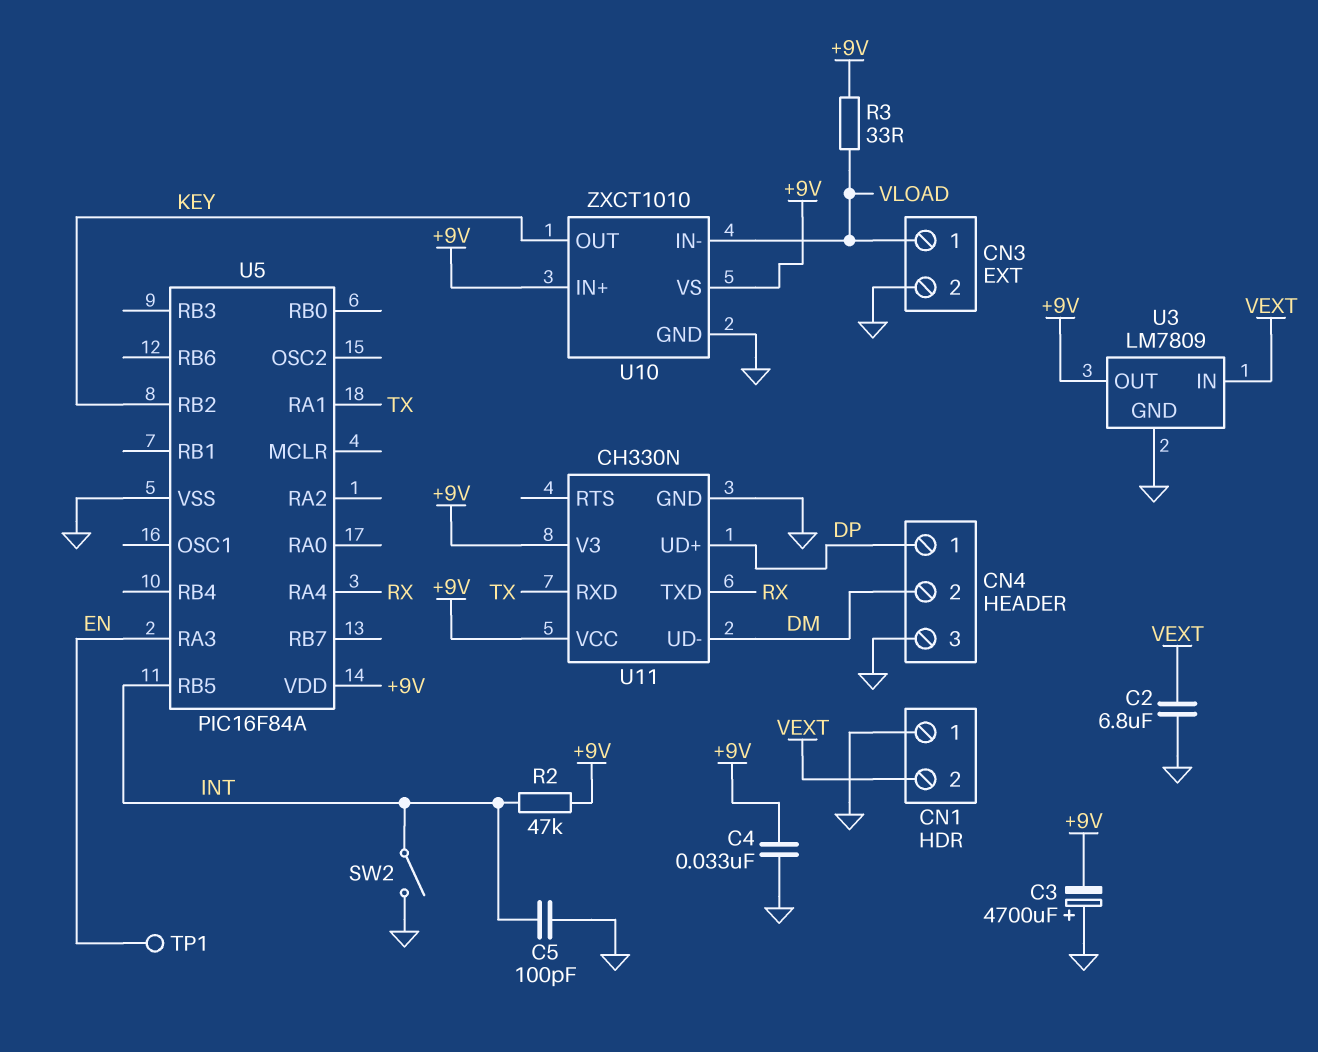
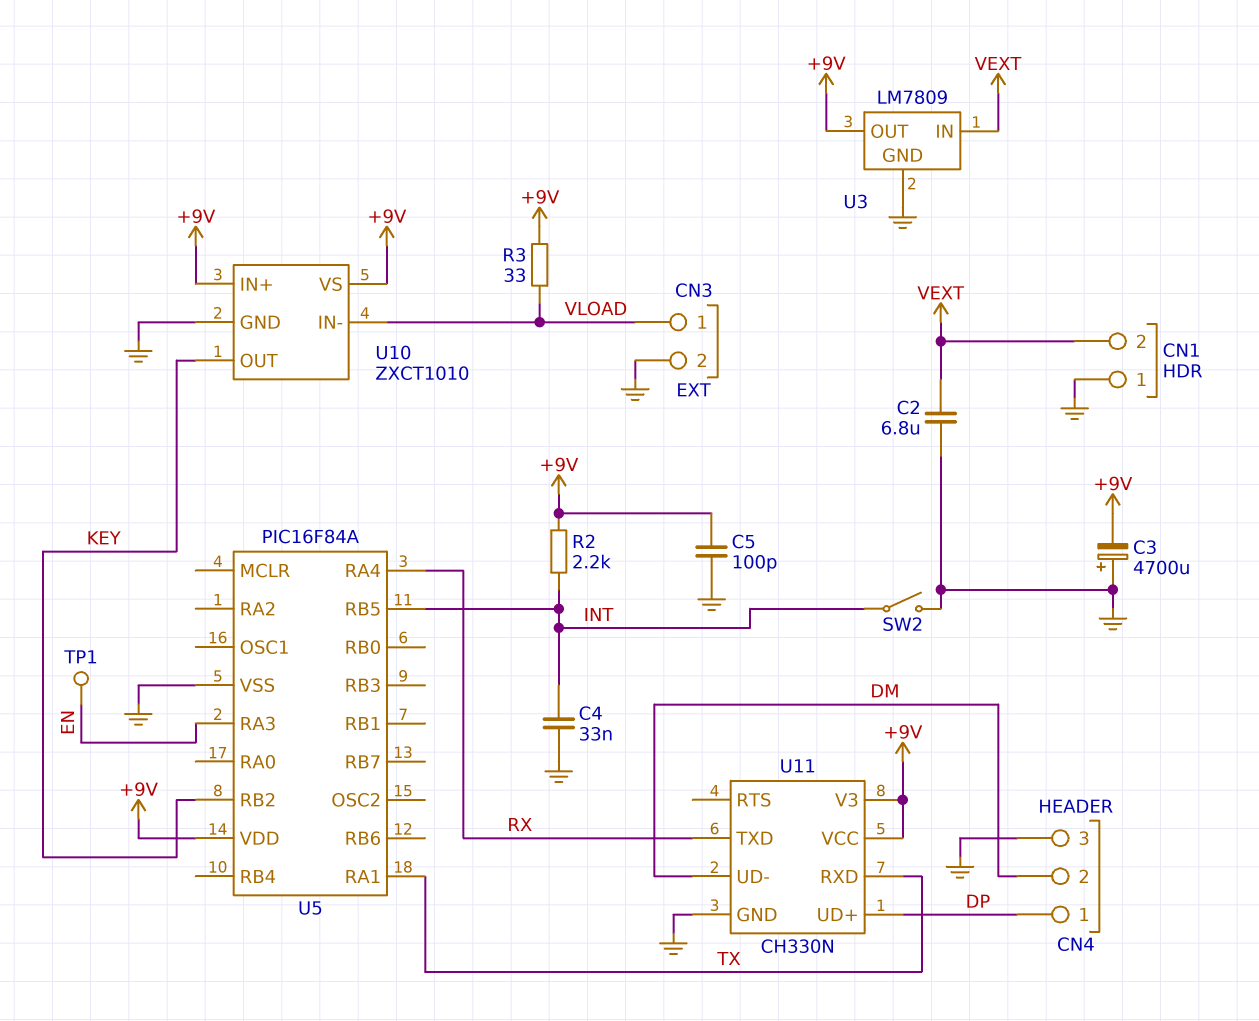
C4: 33nF (+9V, GND) -> 33nF (GND, INT)
C5: 100pF (GND, INT) -> 100pF (+9V, GND)
R2: 47k (+9V, INT) -> 2.2k (+9V, INT)

